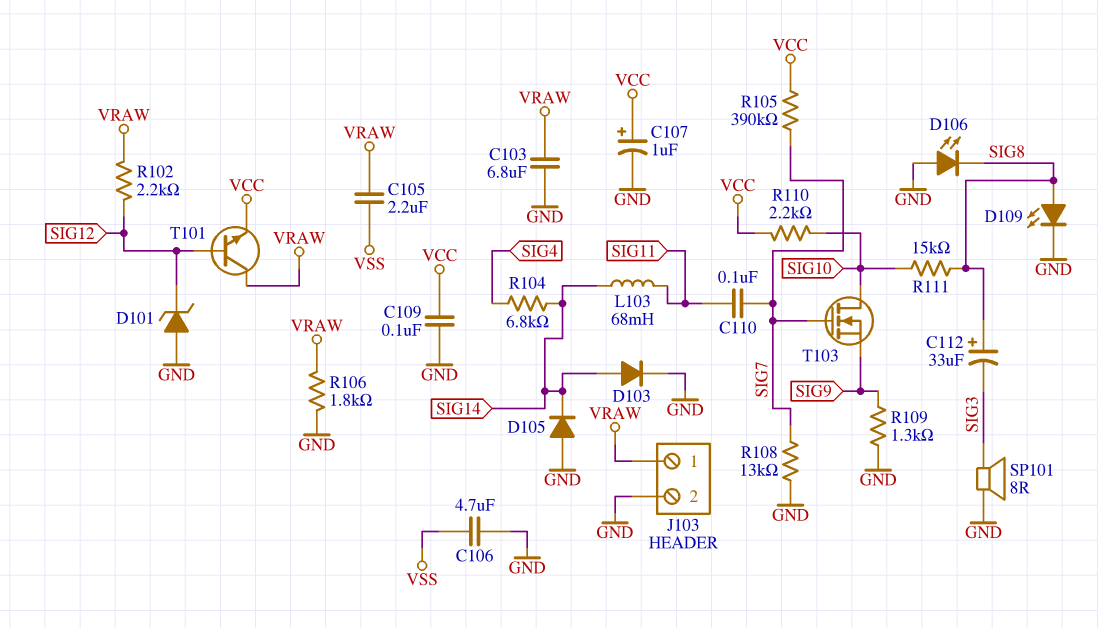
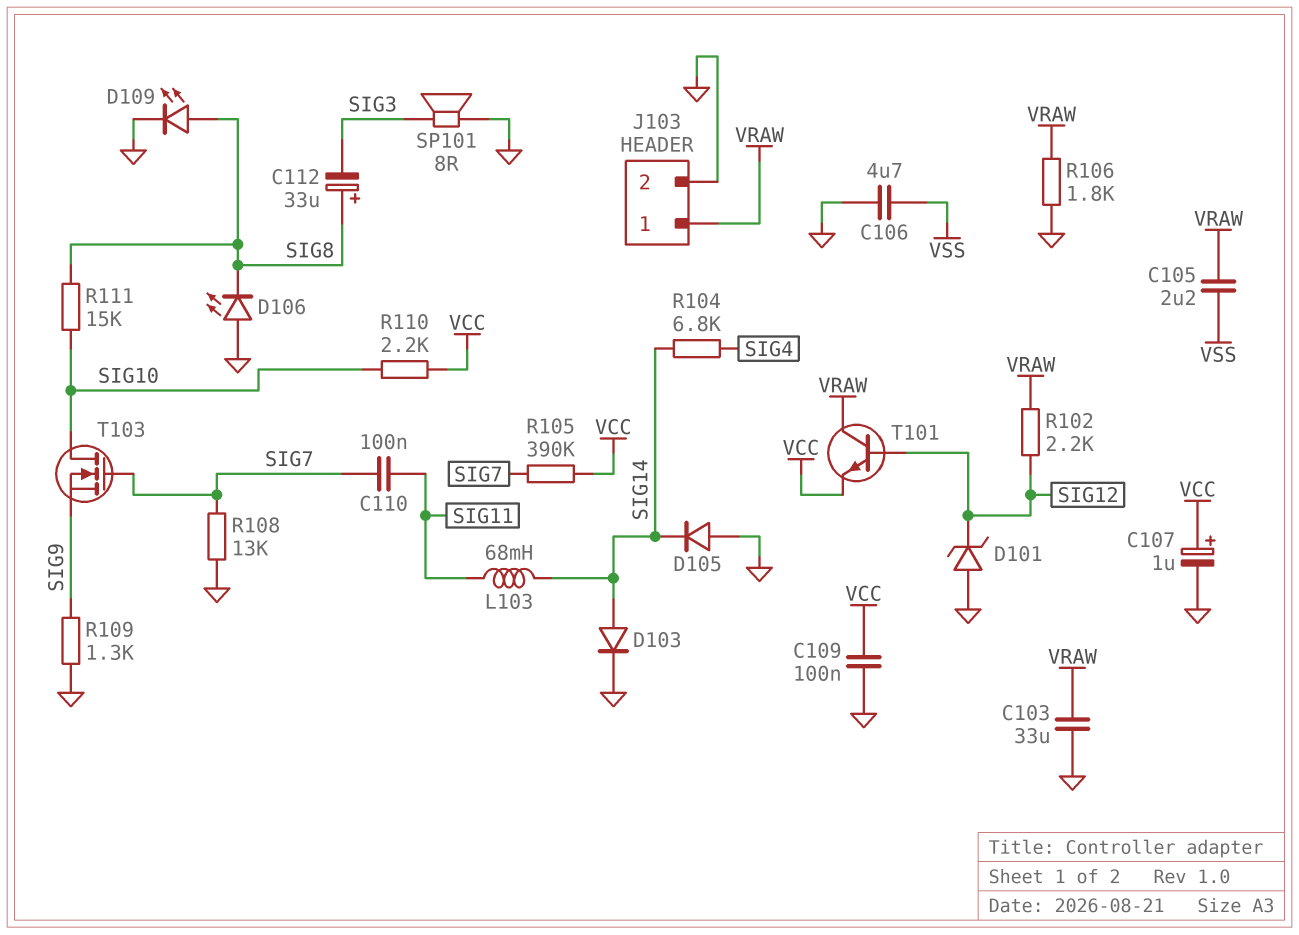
C103: 6.8uF (GND, VRAW) -> 33uF (GND, VRAW)

